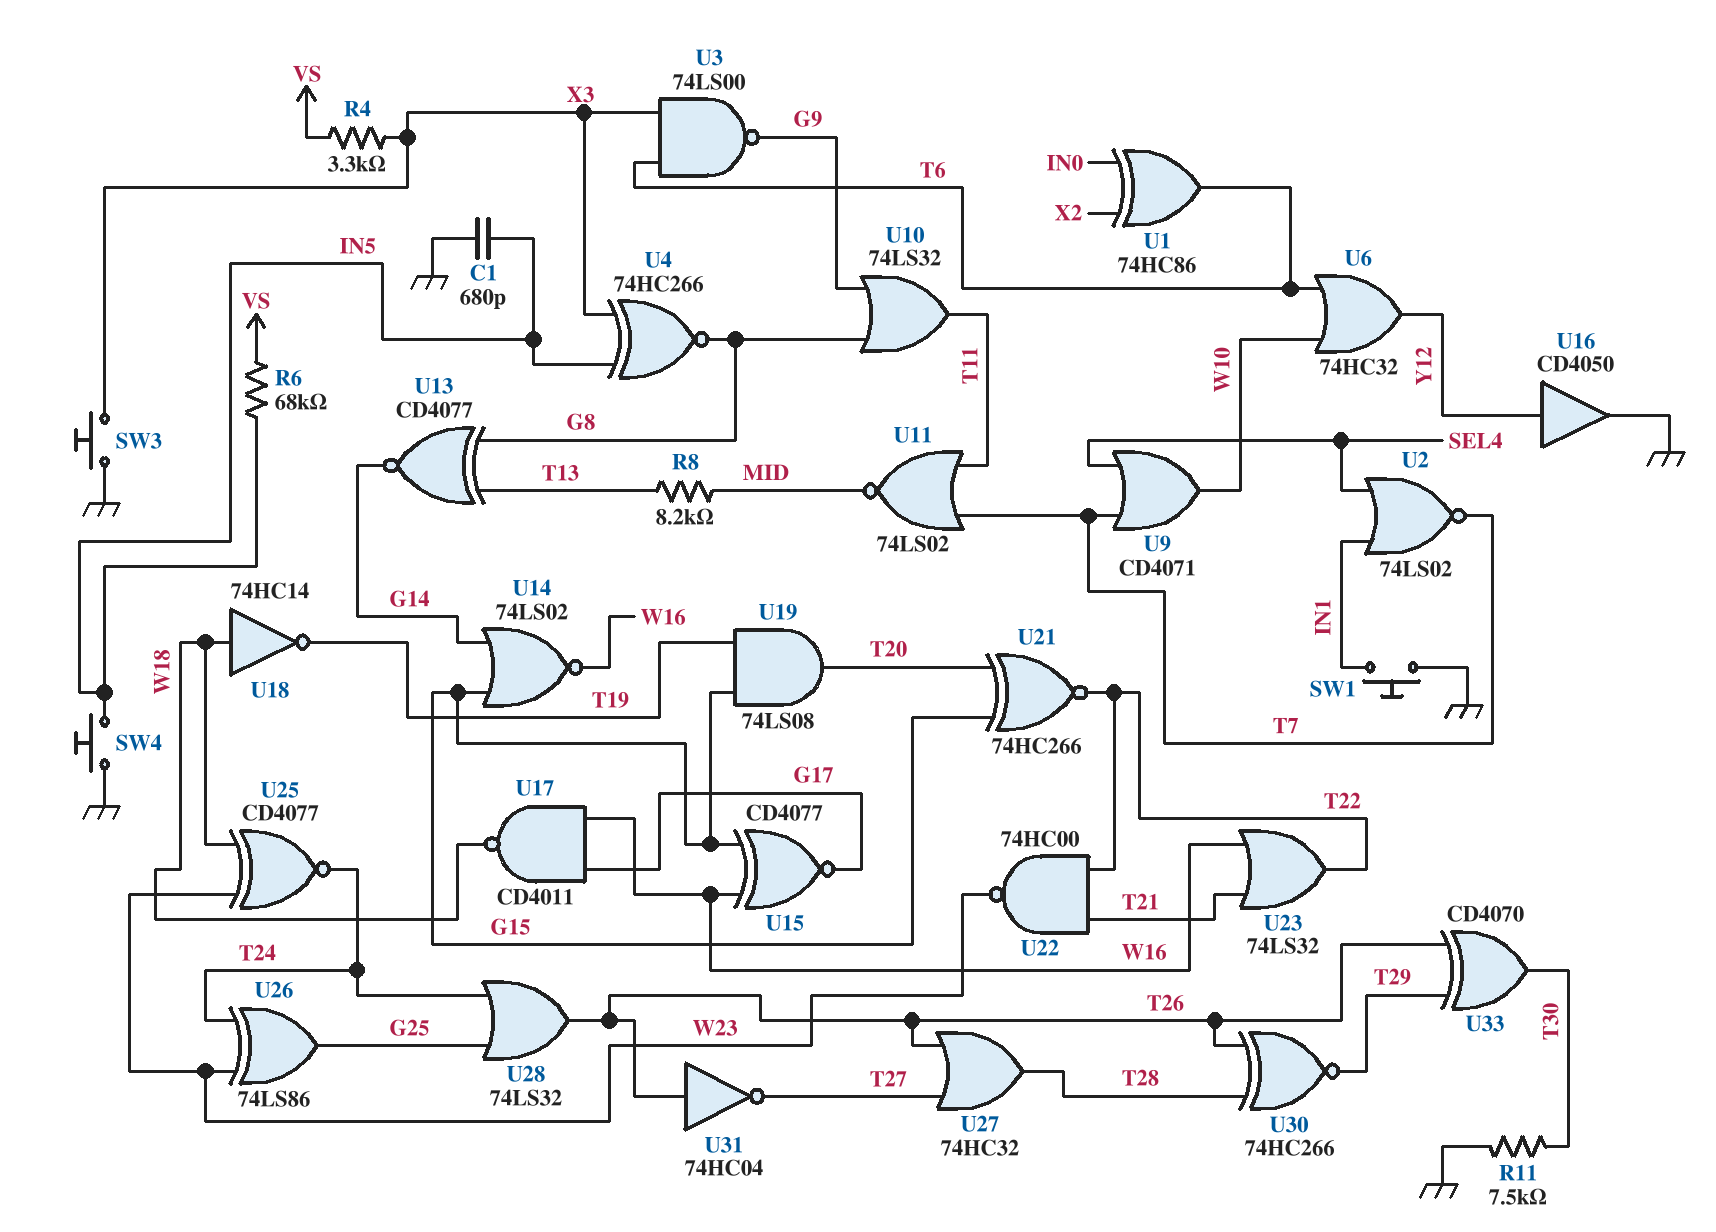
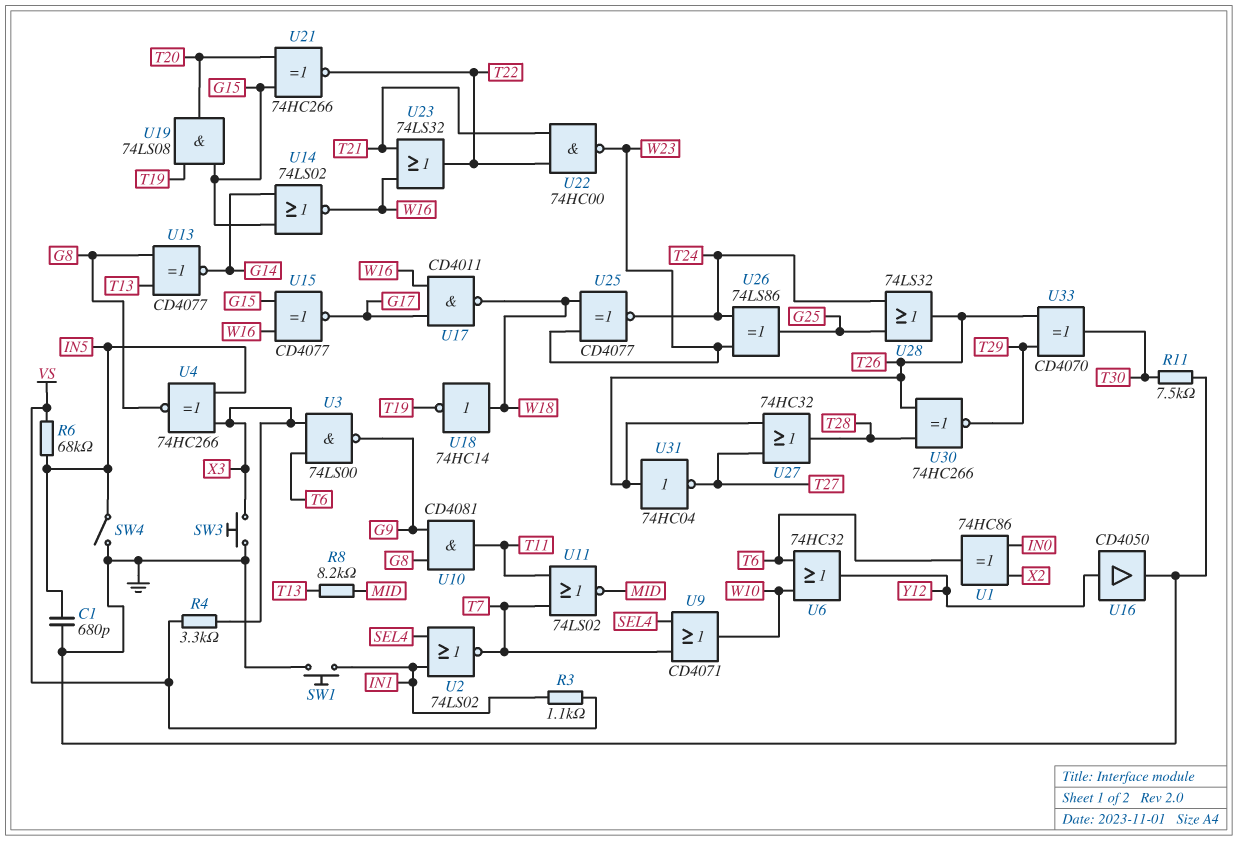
R3: none -> 1.1k (IN1, VS)
SW4: button (GND, IN5) -> switch (GND, IN5)
U10: OR 74LS32 (in G8, in G9, out T11) -> AND CD4081 (in G8, in G9, out T11)

